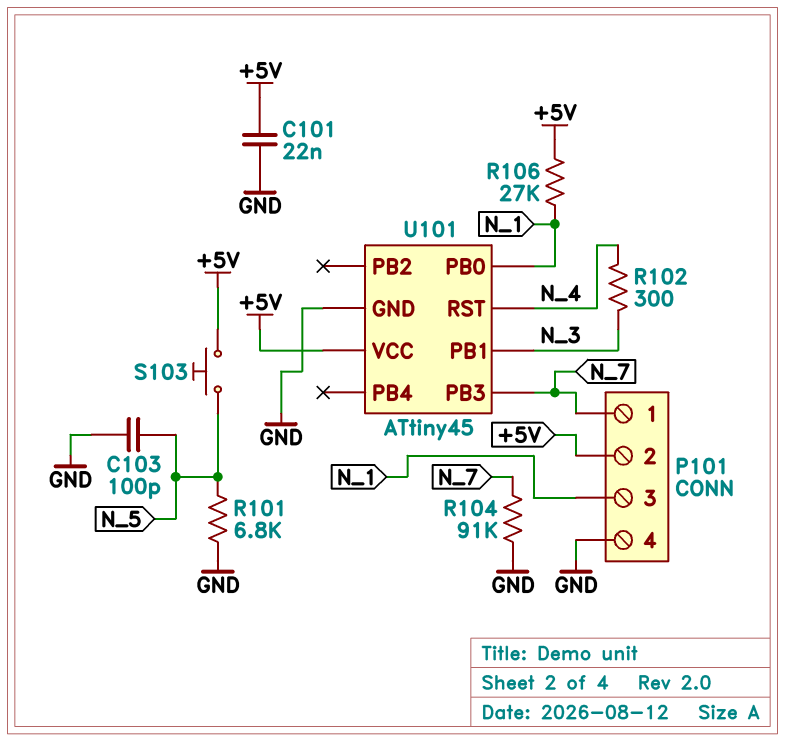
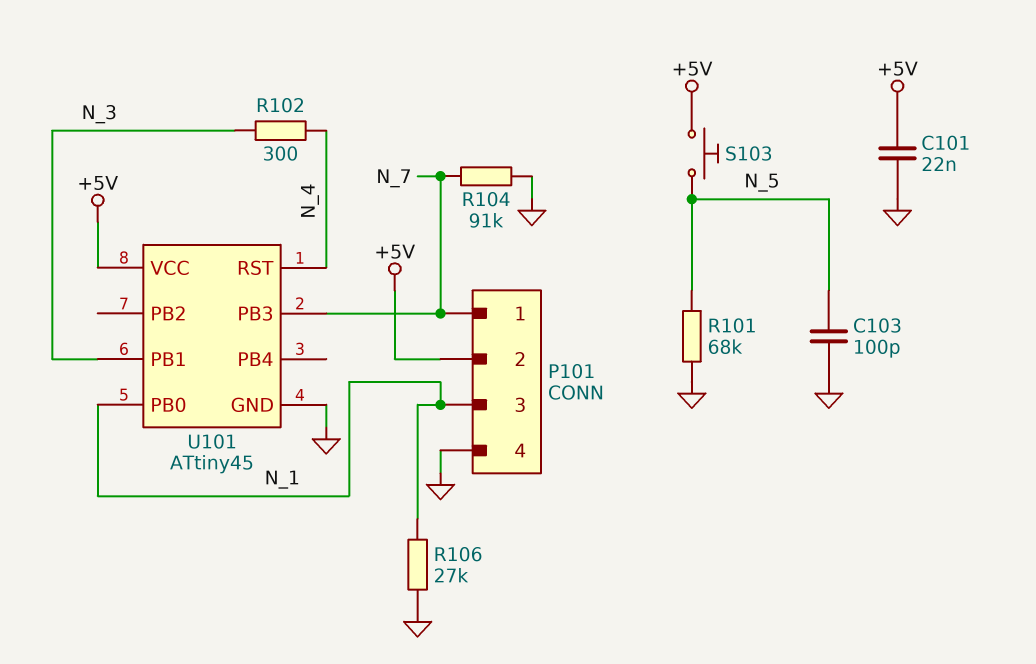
R101: 6.8k (GND, N_5) -> 68k (GND, N_5)
R106: 27k (+5V, N_1) -> 27k (GND, N_1)

